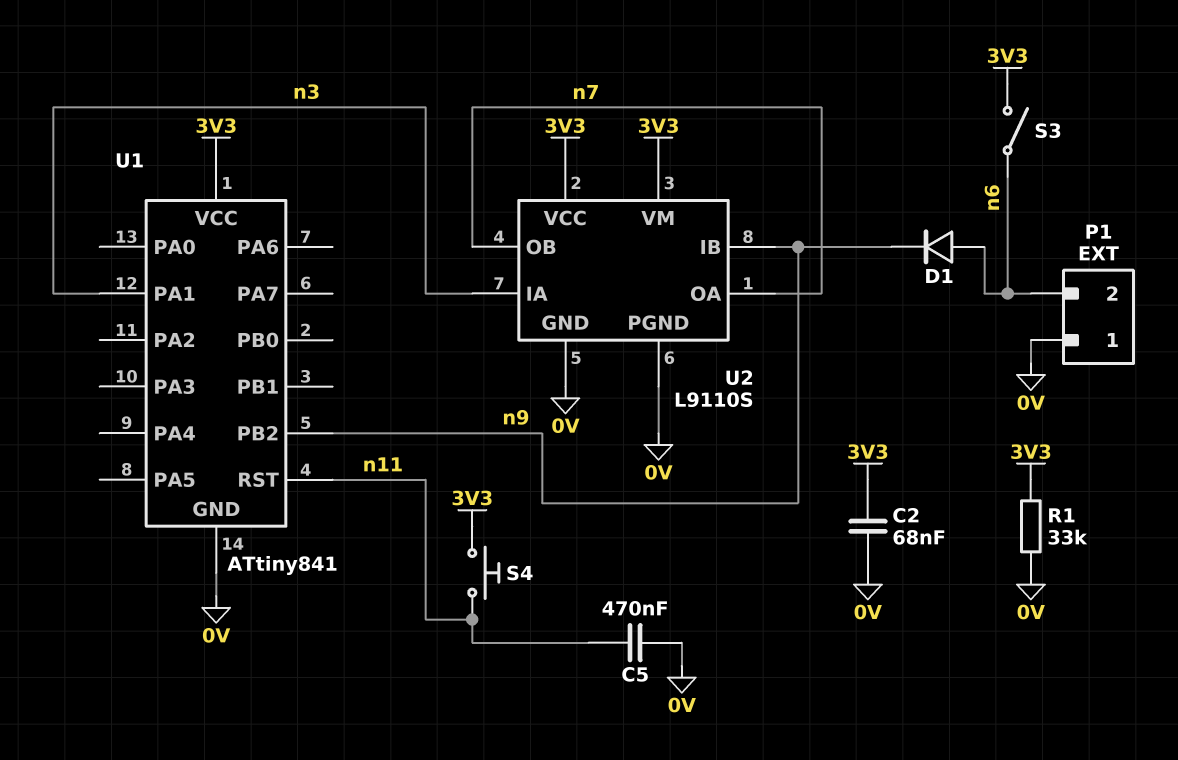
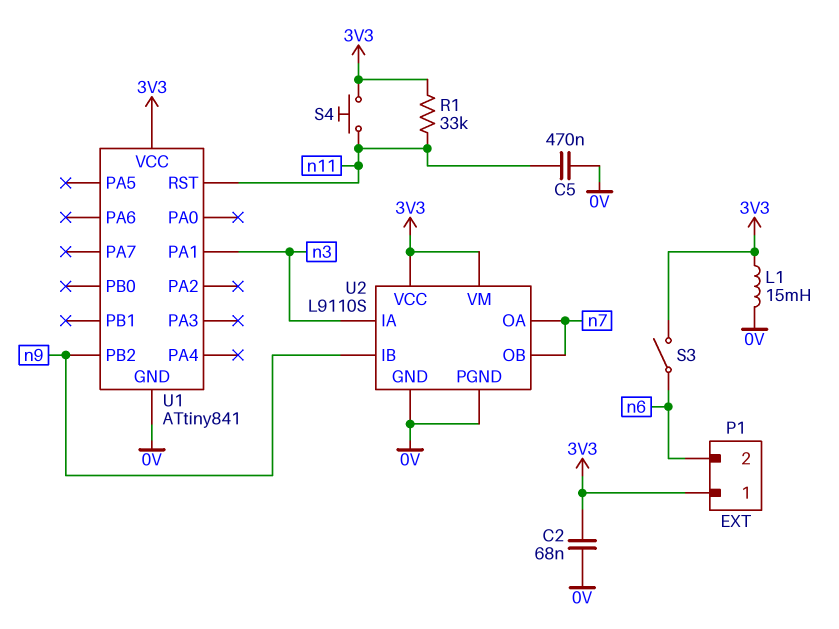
D1: diode (A n6, K n9) -> none
L1: none -> 15mH (0V, 3V3)
P1 pin 1: 0V -> 3V3
R1: 33k (0V, 3V3) -> 33k (3V3, n11)

